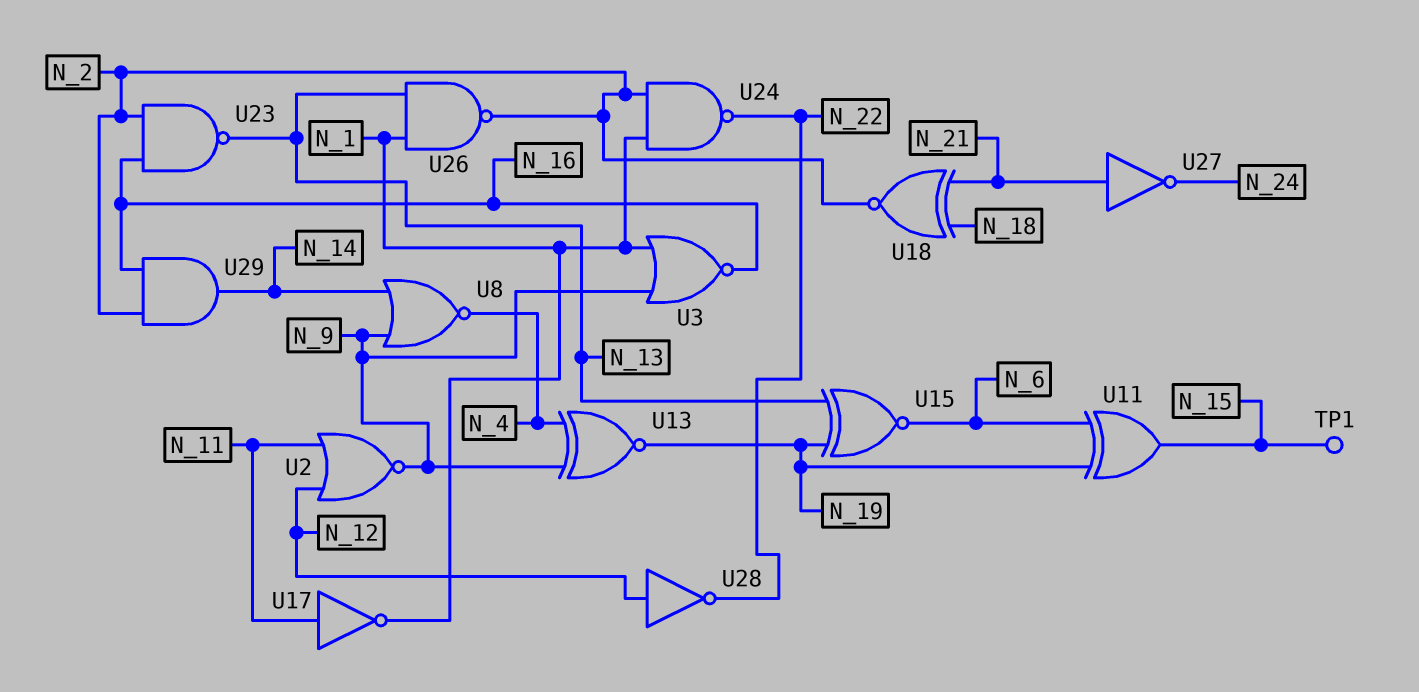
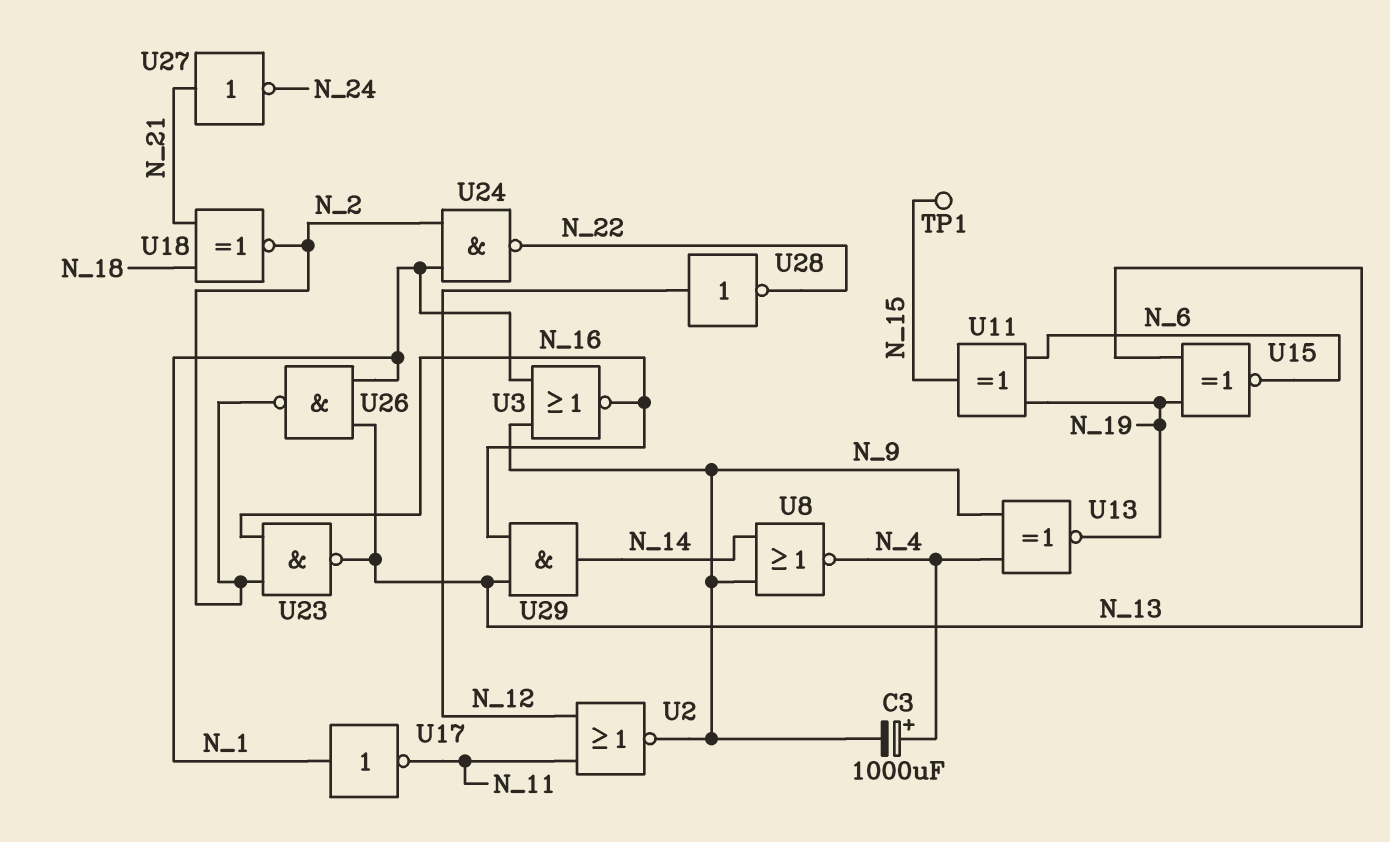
C3: none -> 1000uF (plus N_4, minus N_9)
U17: NOT (in N_11, out N_1) -> NOT (in N_1, out N_11)
U29: AND (in N_2, in N_16, out N_14) -> AND (in N_13, in N_16, out N_14)

